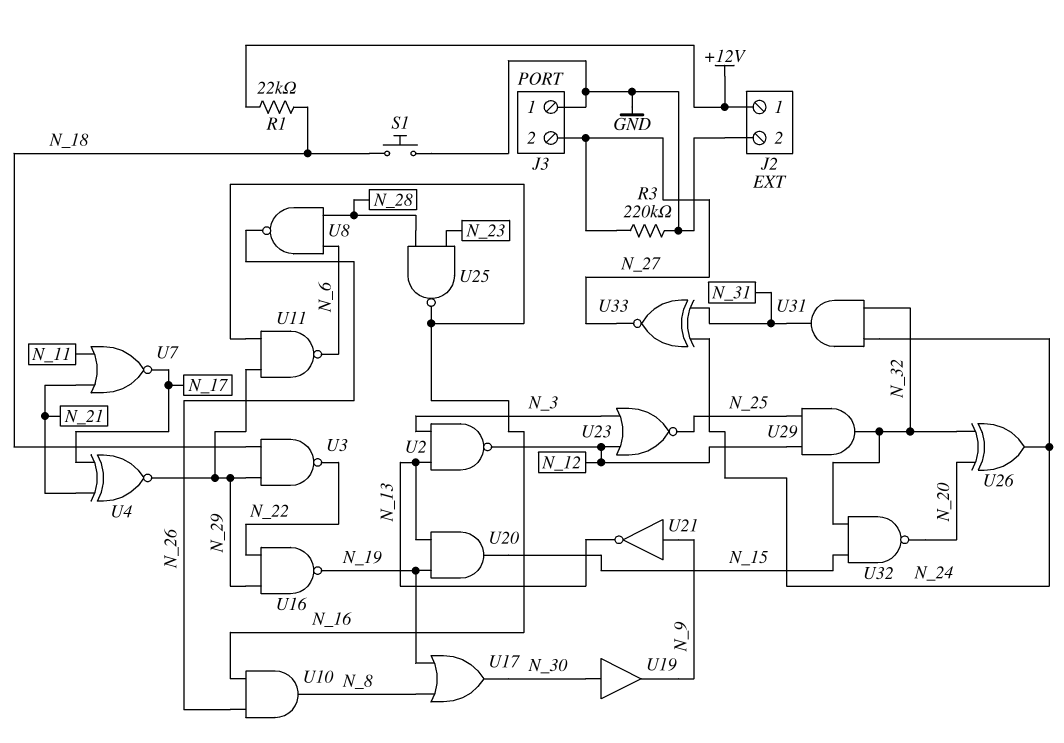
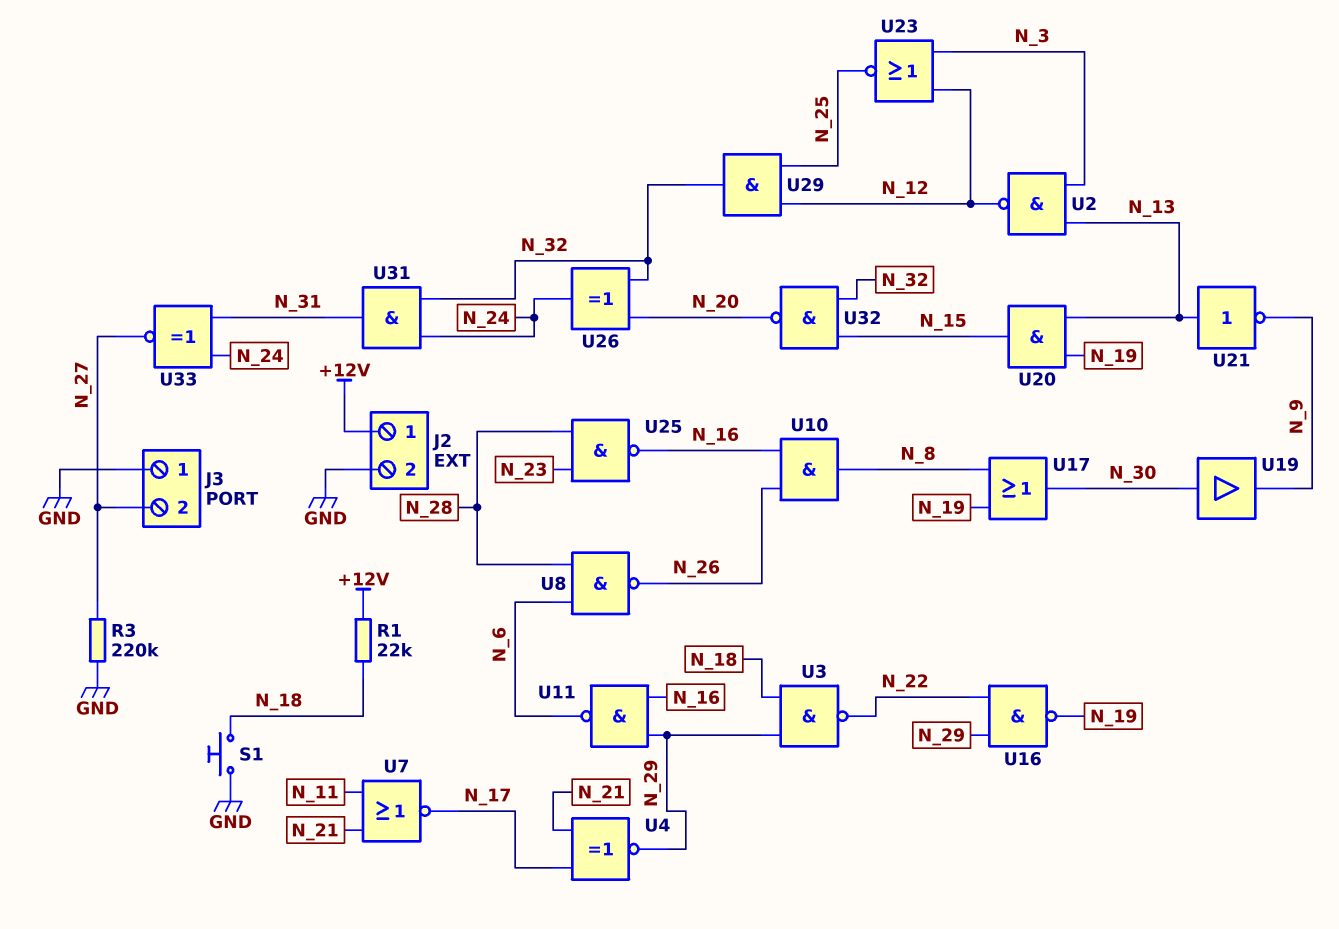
U21: NOT (in N_9, out N_13) -> NOT (in N_13, out N_9)

